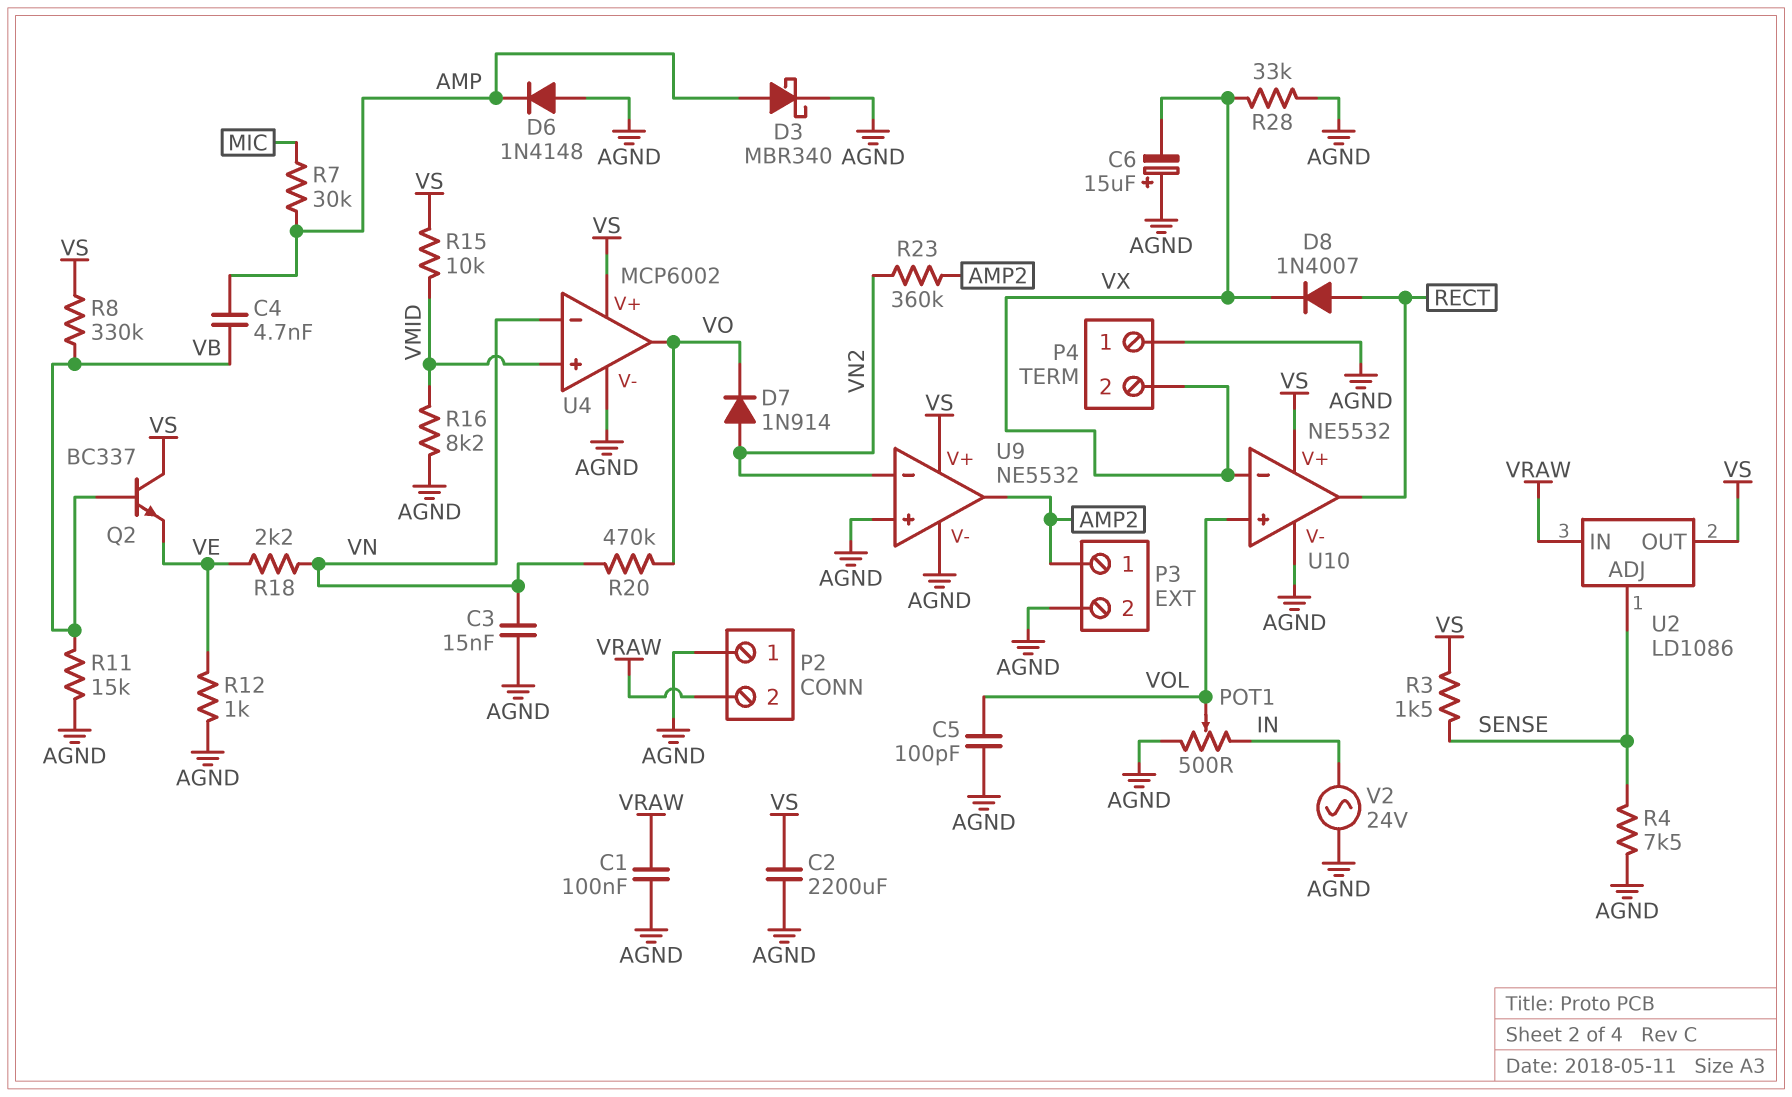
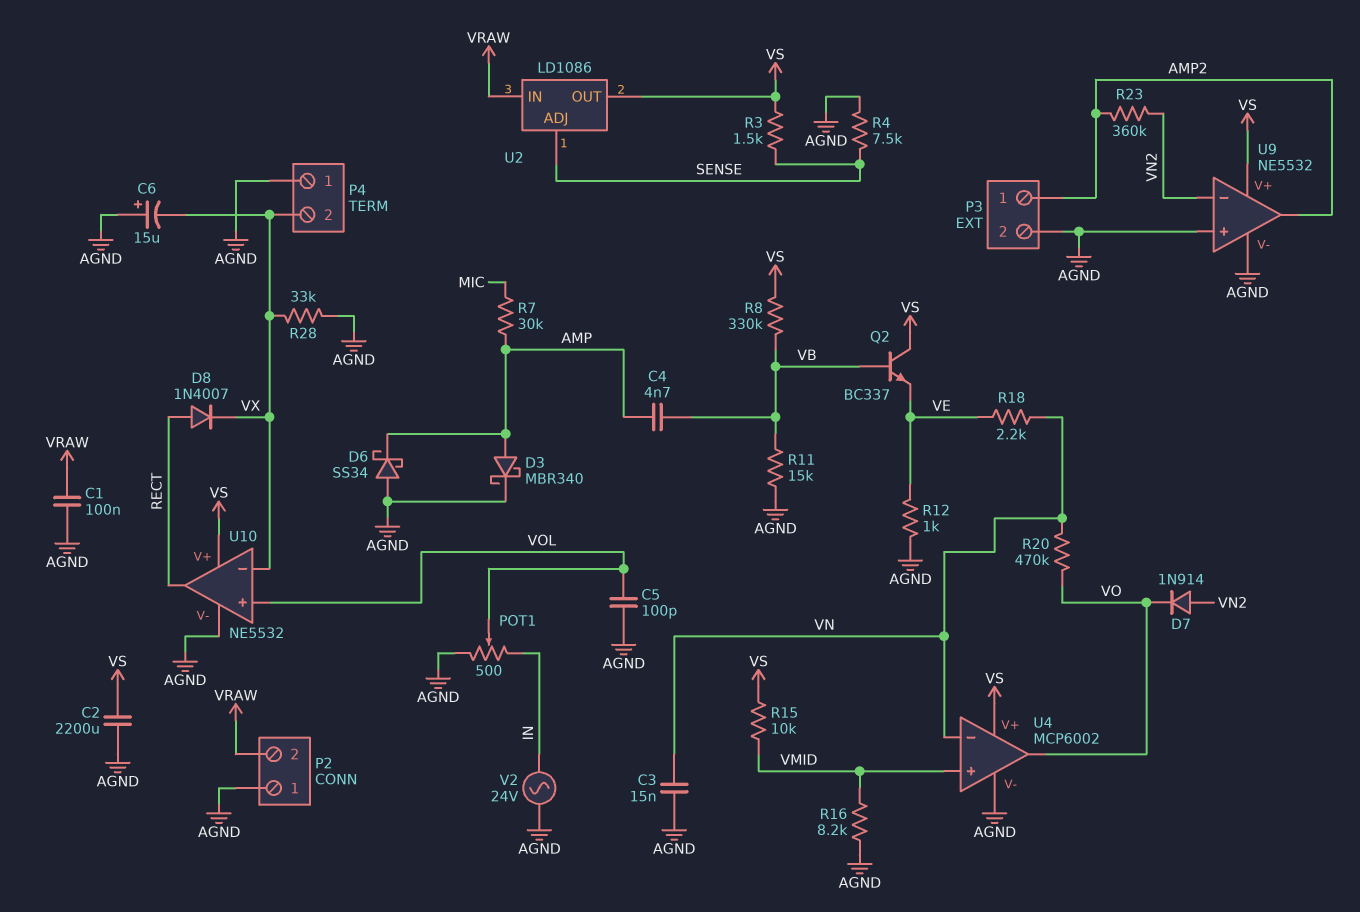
D6: diode 1N4148 (A AGND, K AMP) -> schottky SS34 (A AGND, K AMP)

